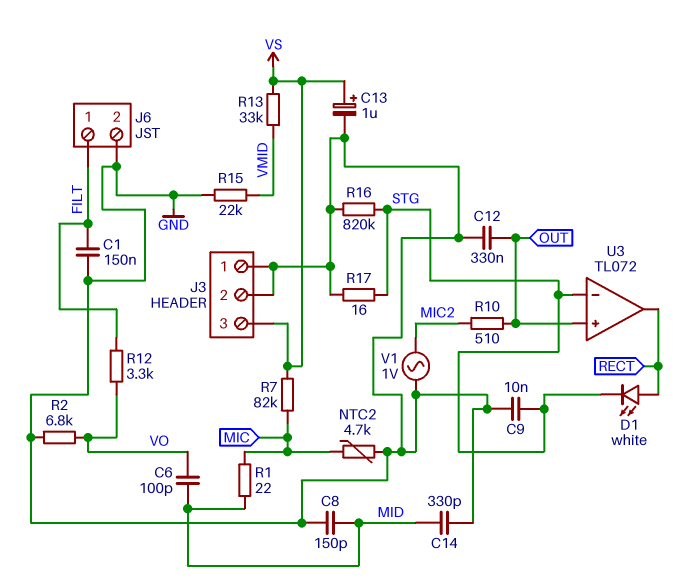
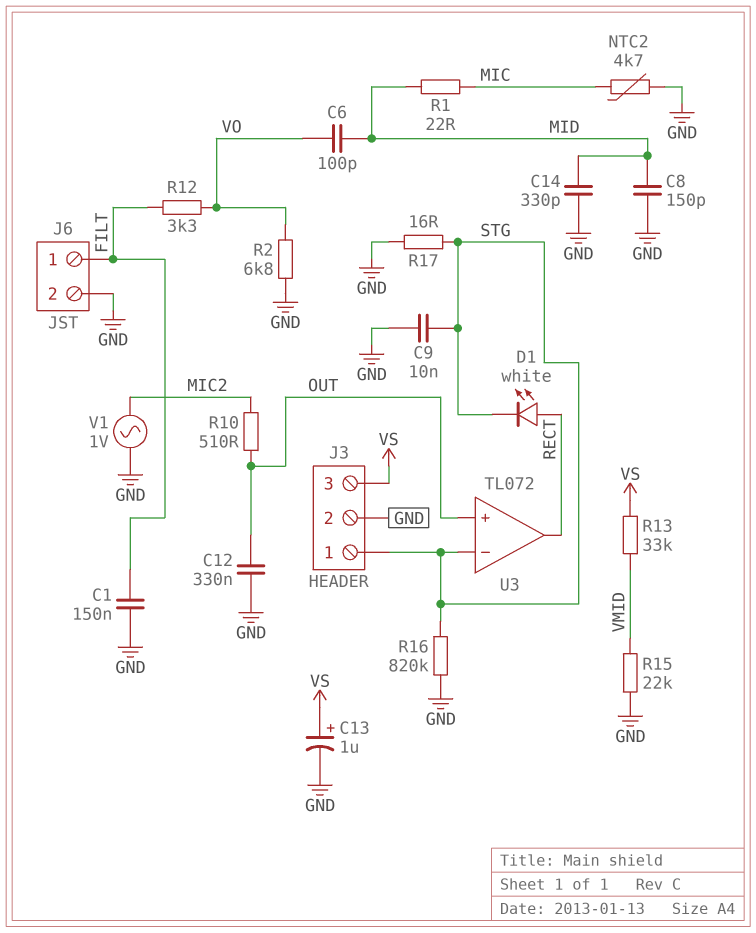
J3 pin 1: GND -> STG
R7: 82k (MIC, VS) -> none

